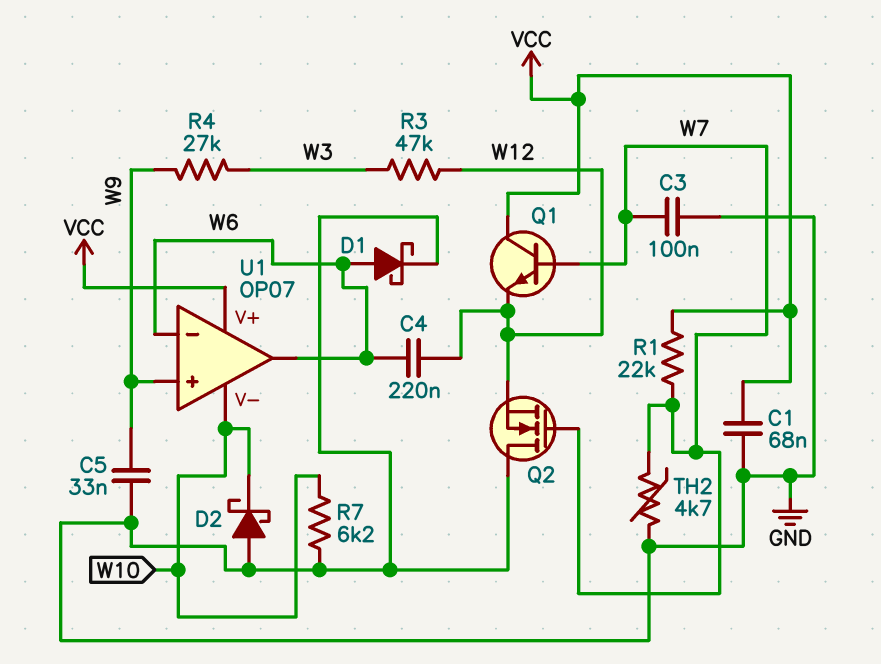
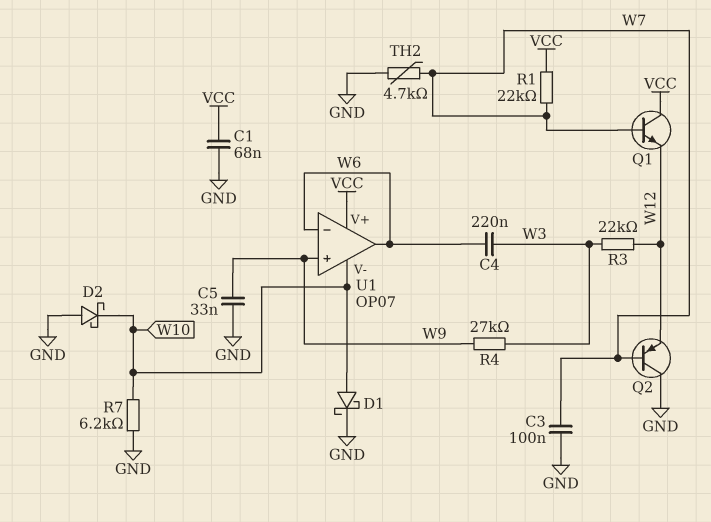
C4: 220nF (W6, W12) -> 220nF (W3, W6)
D1: schottky (A W6, K GND) -> schottky (A W10, K GND)
Q2: NMOS (G W7, D GND, S W12) -> PNP (B W7, C GND, E W12)
R3: 47k (W3, W12) -> 22k (W3, W12)

